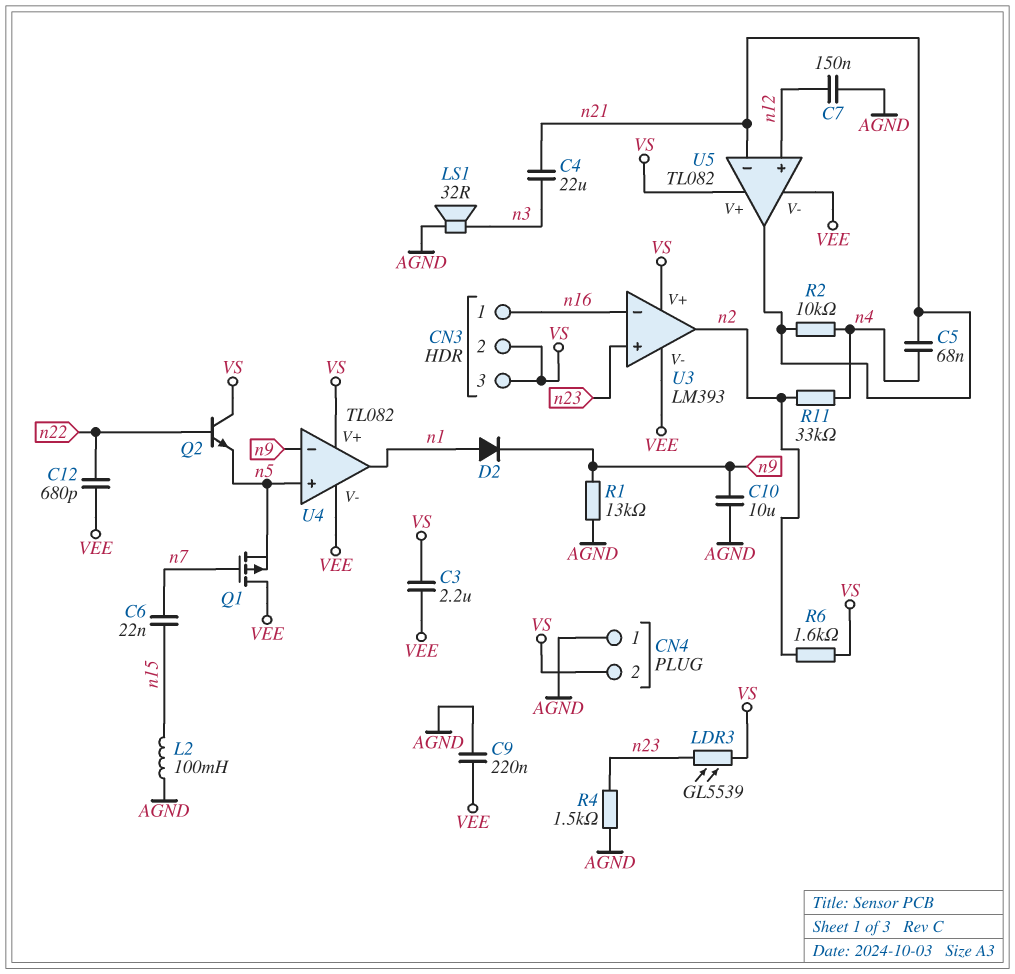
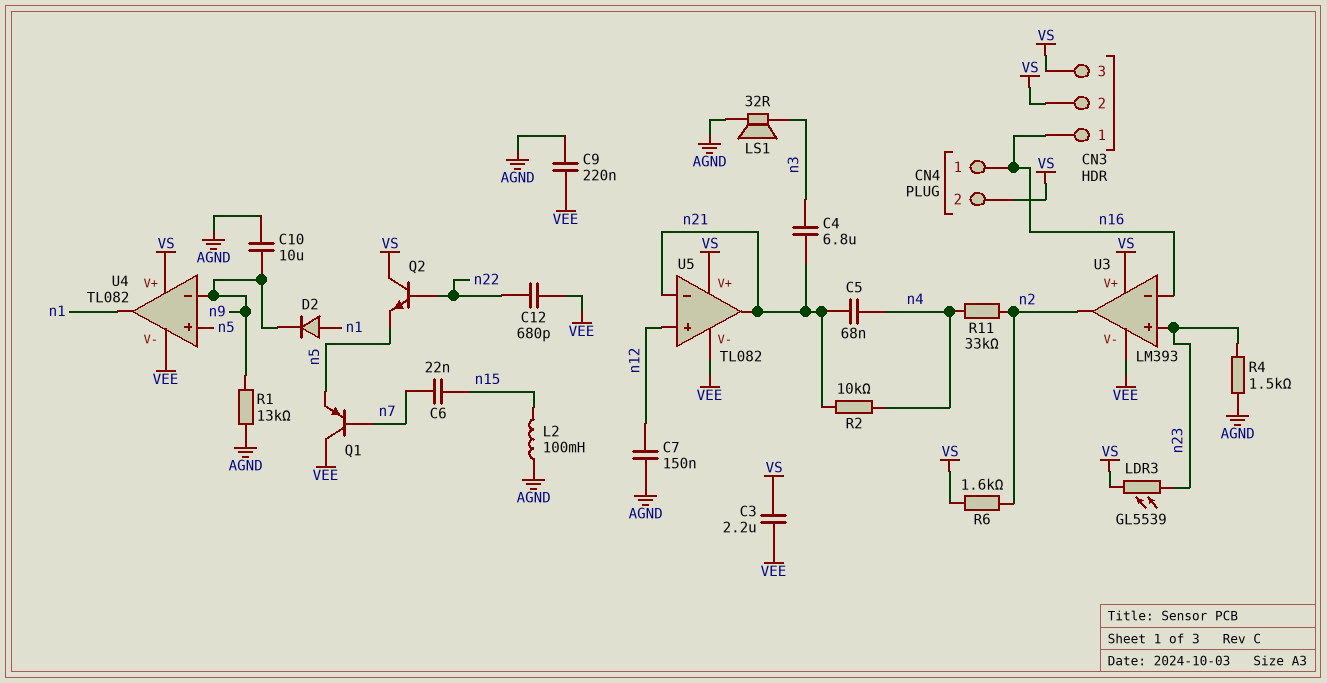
C4: 22uF (n3, n21) -> 6.8uF (n3, n21)
CN4 pin 1: AGND -> n16
Q1: PMOS (G n7, D VEE, S n5) -> PNP (B n7, C VEE, E n5)

